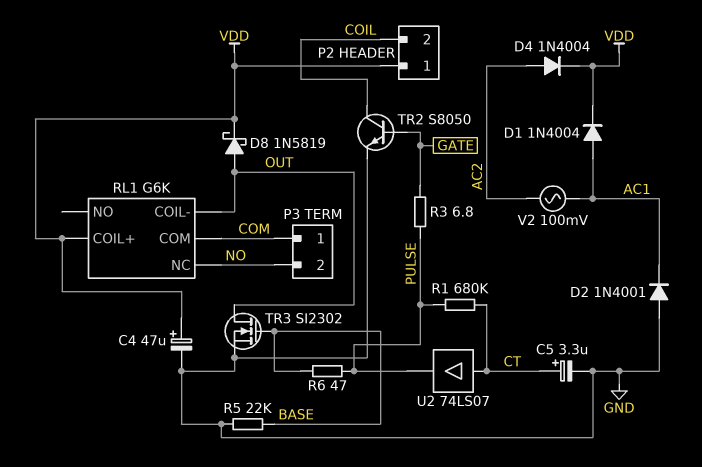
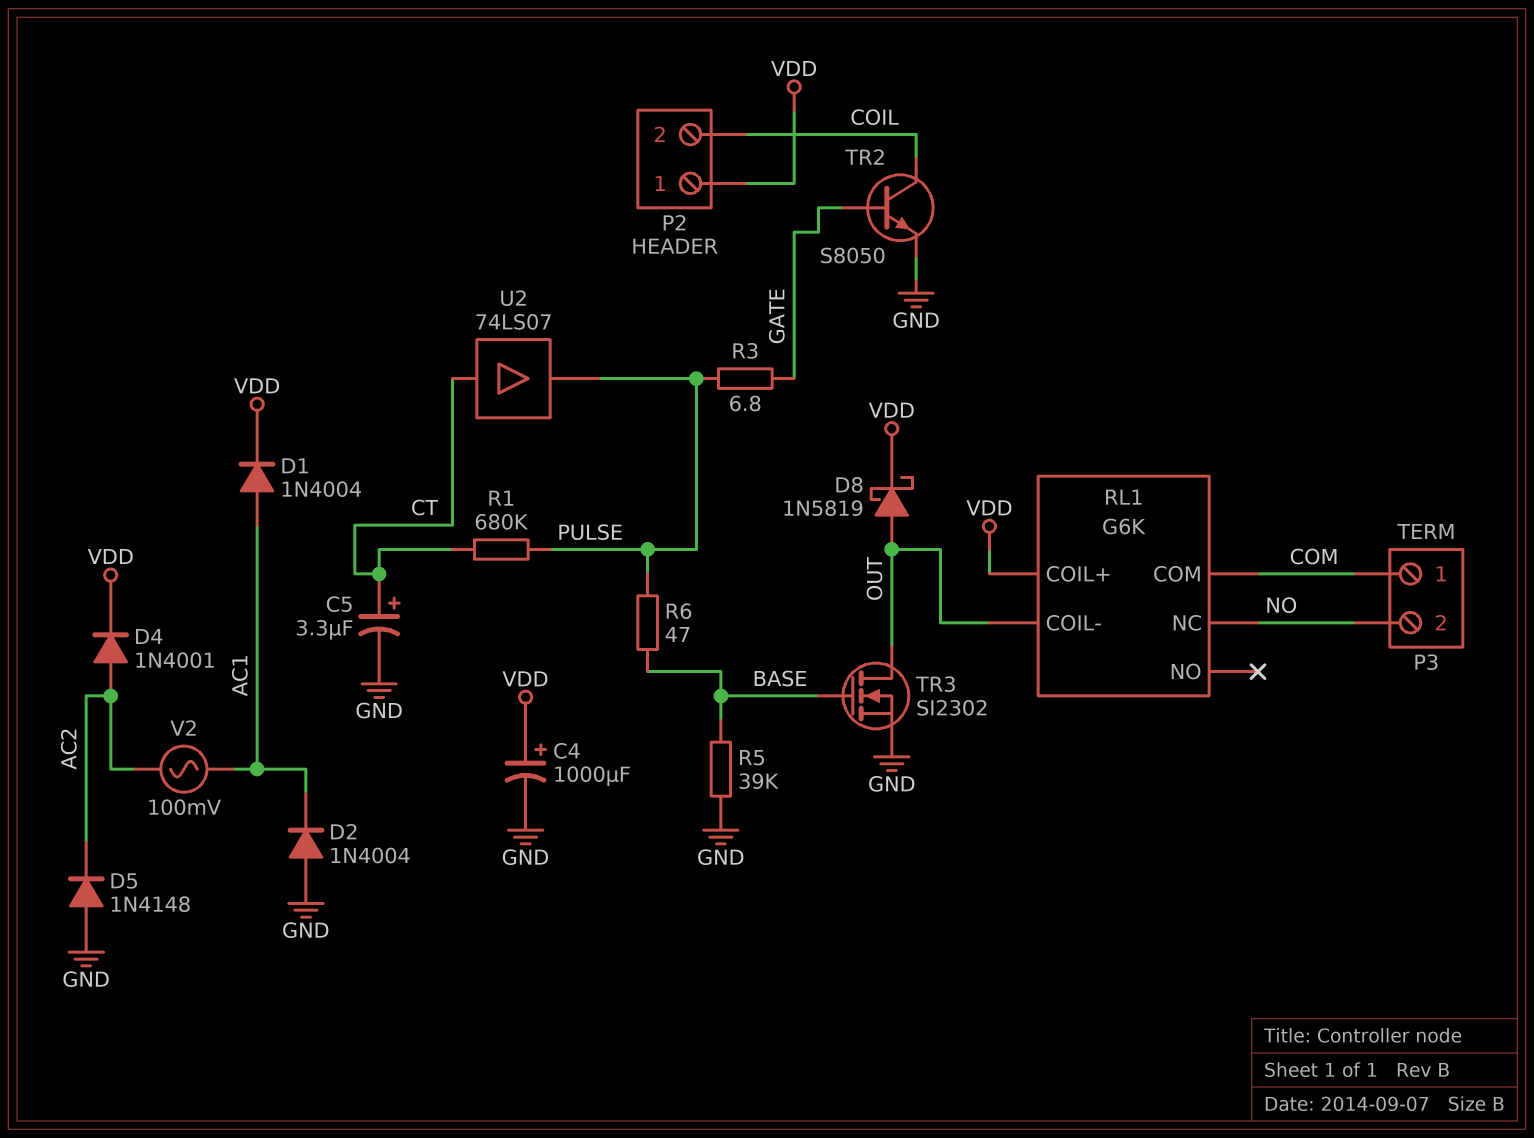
C4: 47uF (plus VDD, minus GND) -> 1000uF (plus VDD, minus GND)
D2: diode 1N4001 (A GND, K AC1) -> diode 1N4004 (A GND, K AC1)
D4: diode 1N4004 (A AC2, K VDD) -> diode 1N4001 (A AC2, K VDD)
D5: none -> diode 1N4148 (A GND, K AC2)
R5: 22k (BASE, GND) -> 39k (BASE, GND)

